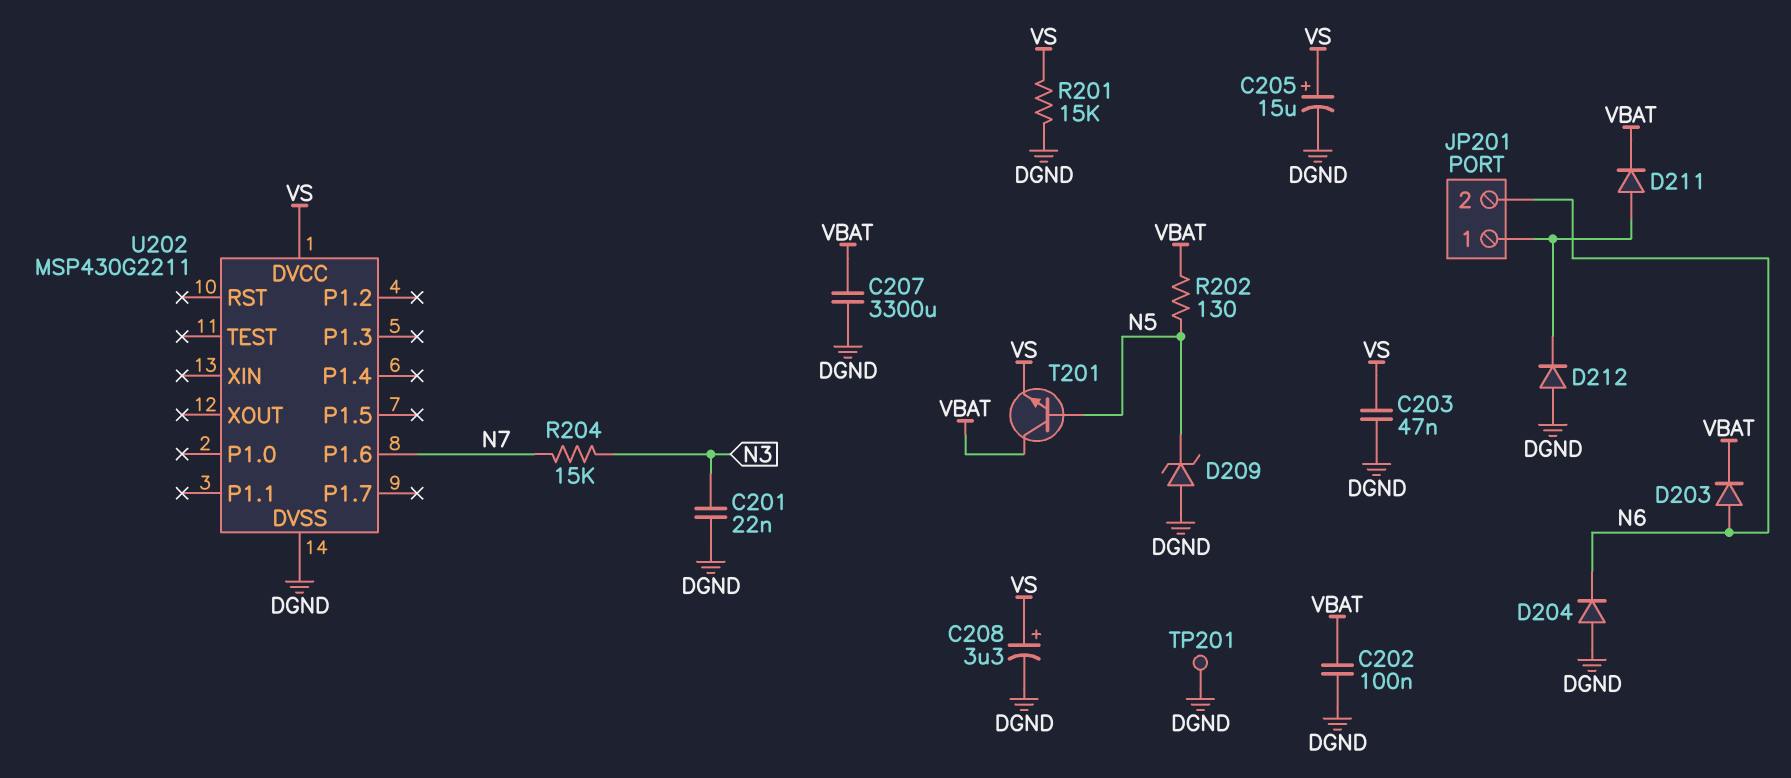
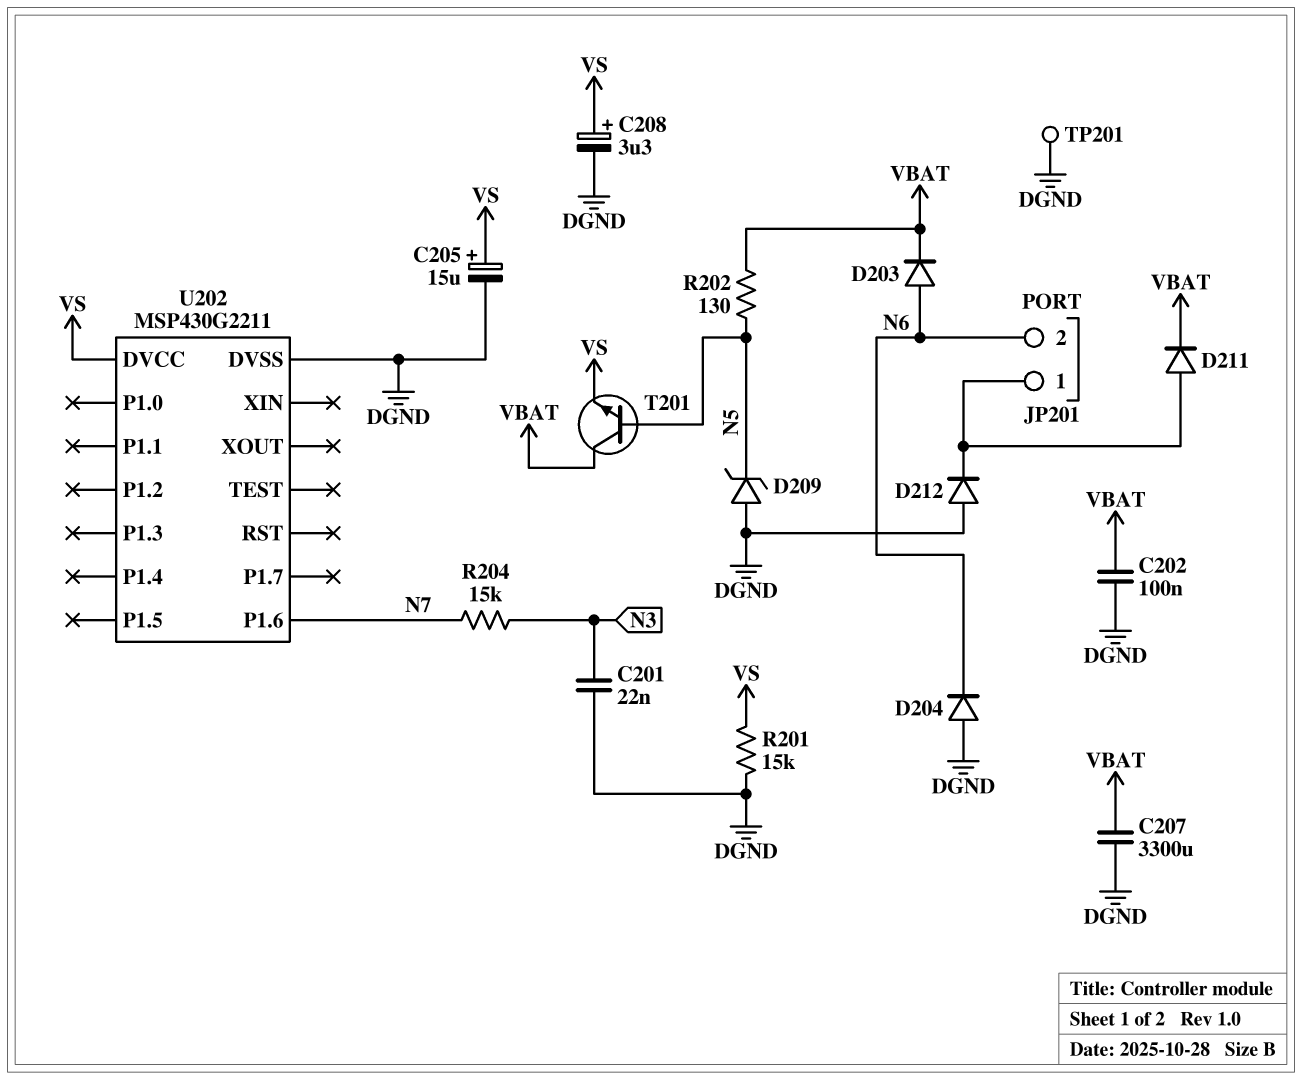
C203: 47nF (DGND, VS) -> none

